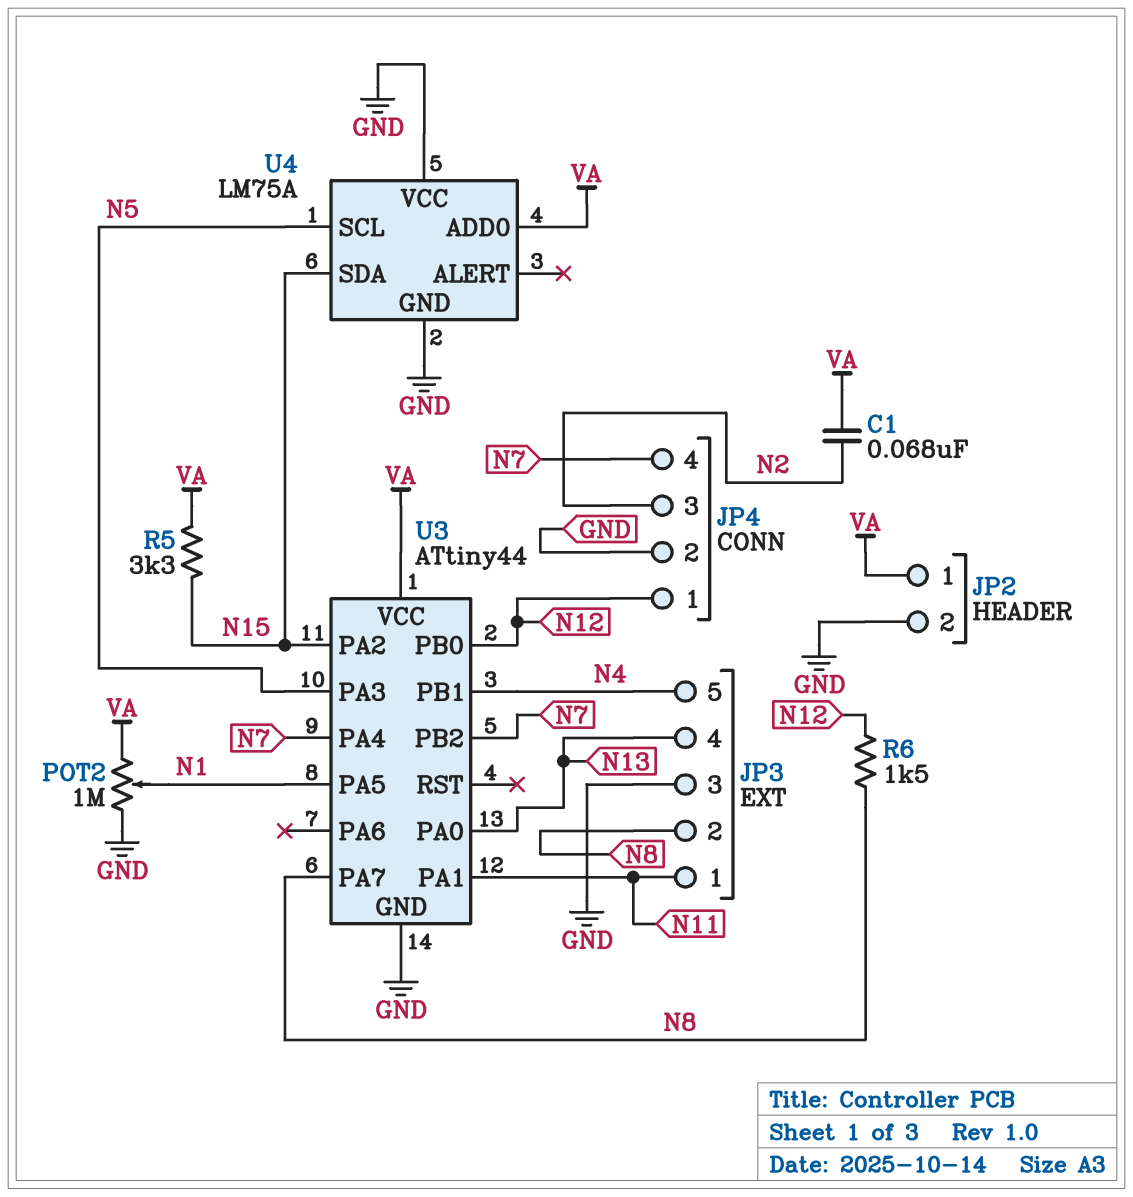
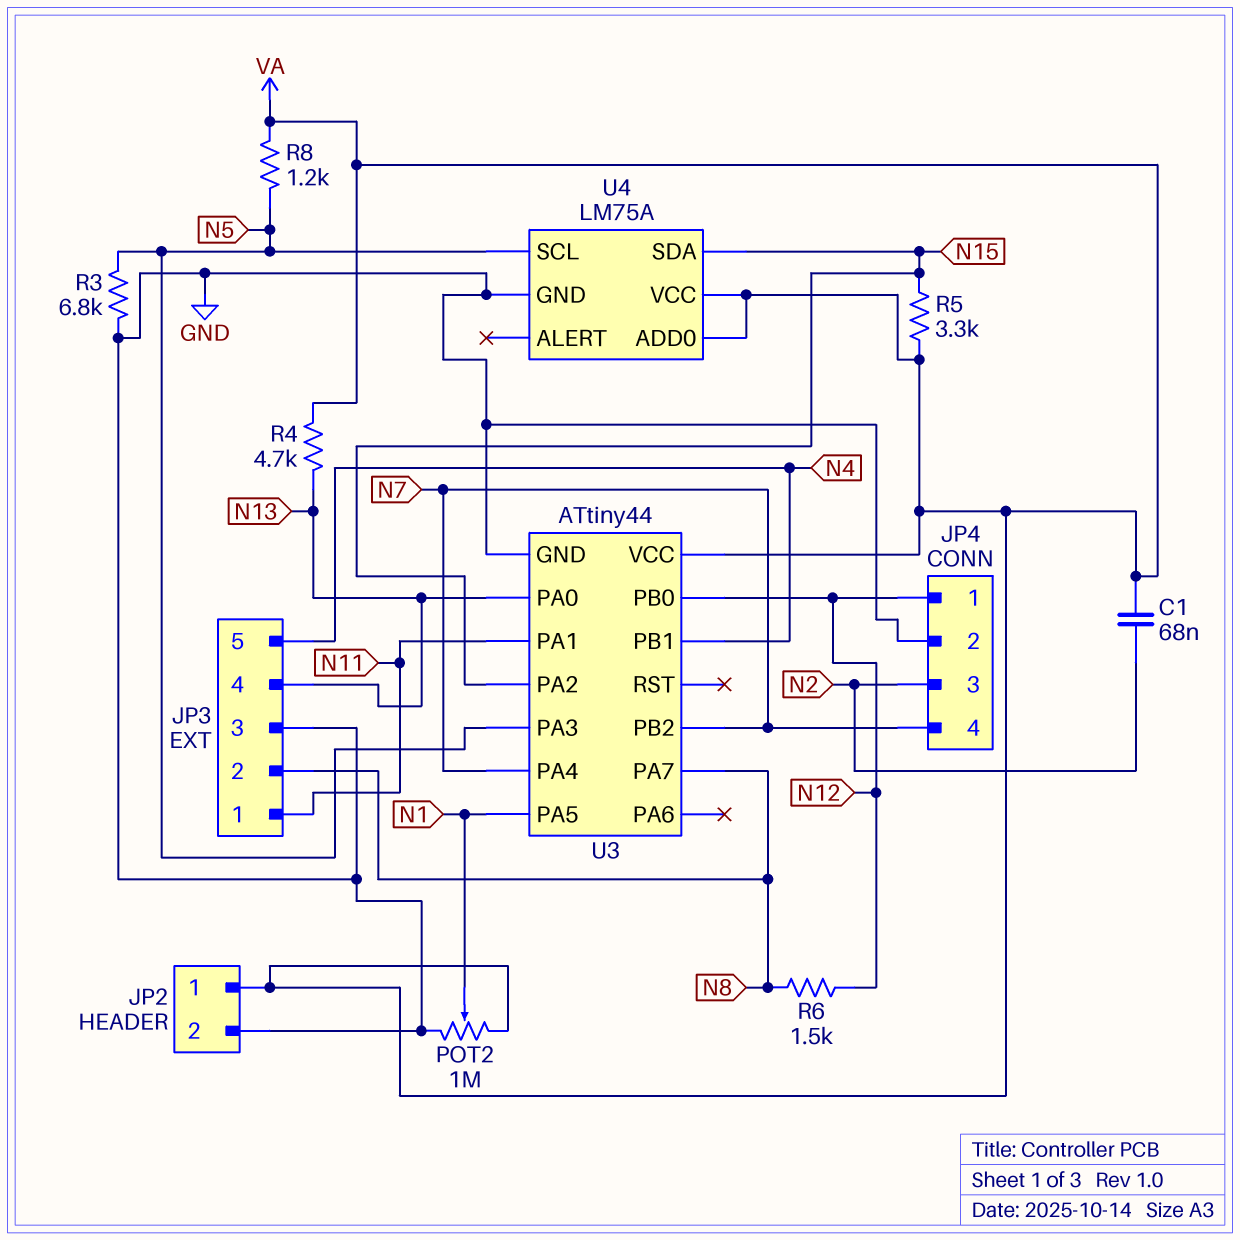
R3: none -> 6.8k (GND, N5)
R4: none -> 4.7k (N13, VA)
R8: none -> 1.2k (N5, VA)
U4 pin VCC: GND -> VA

